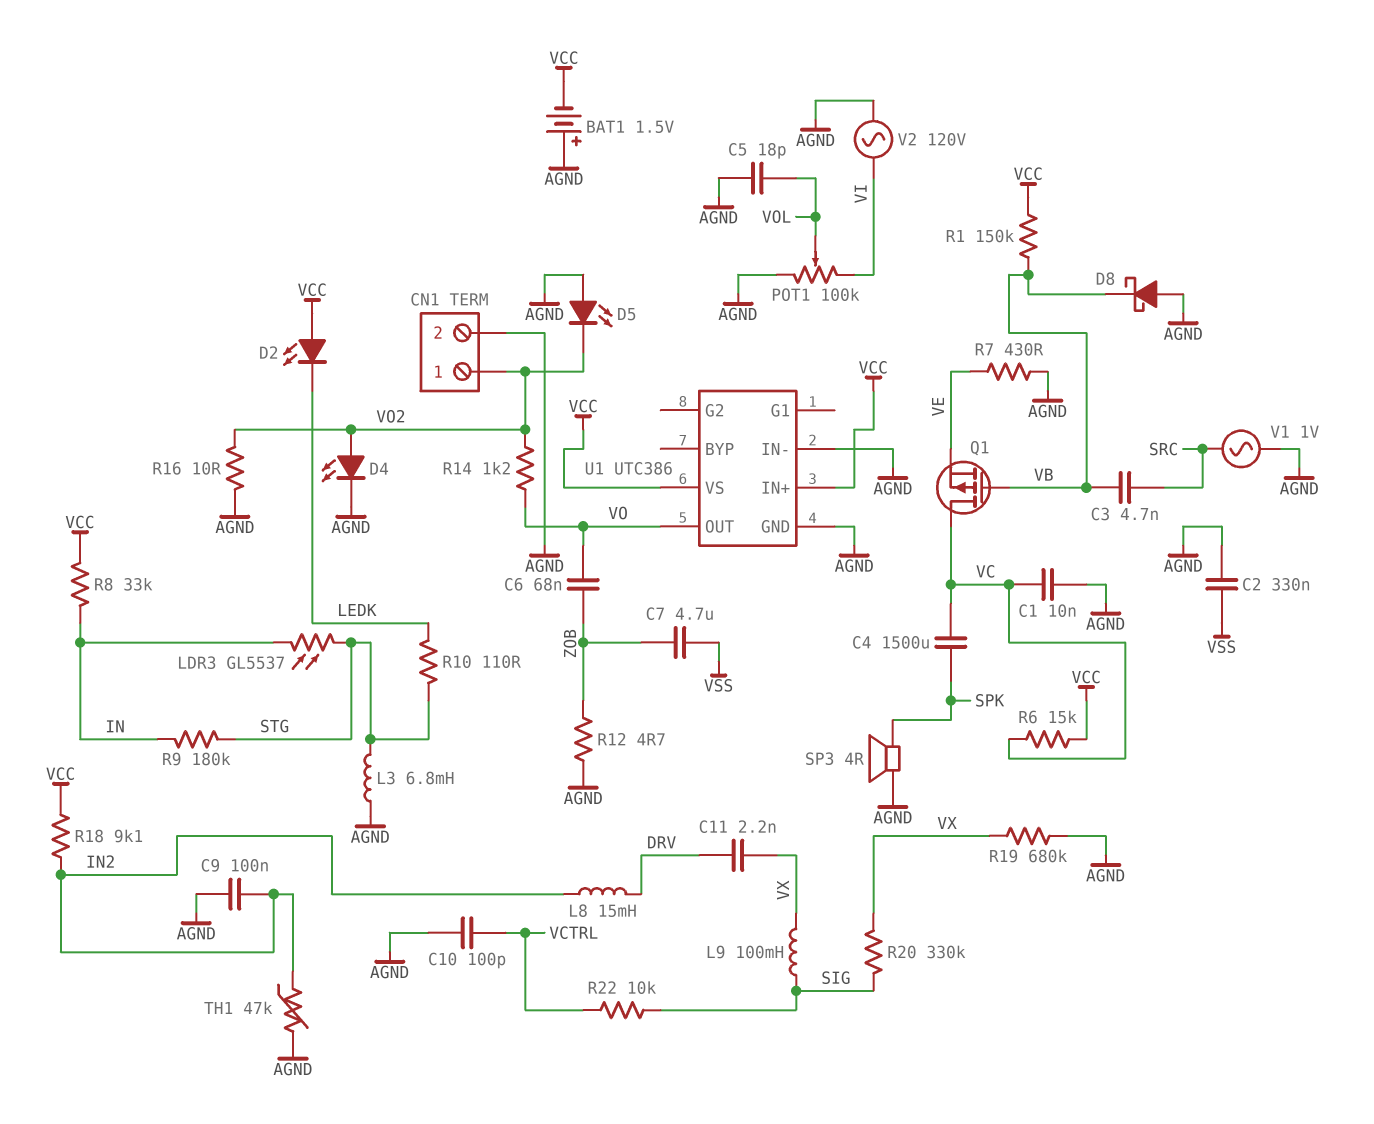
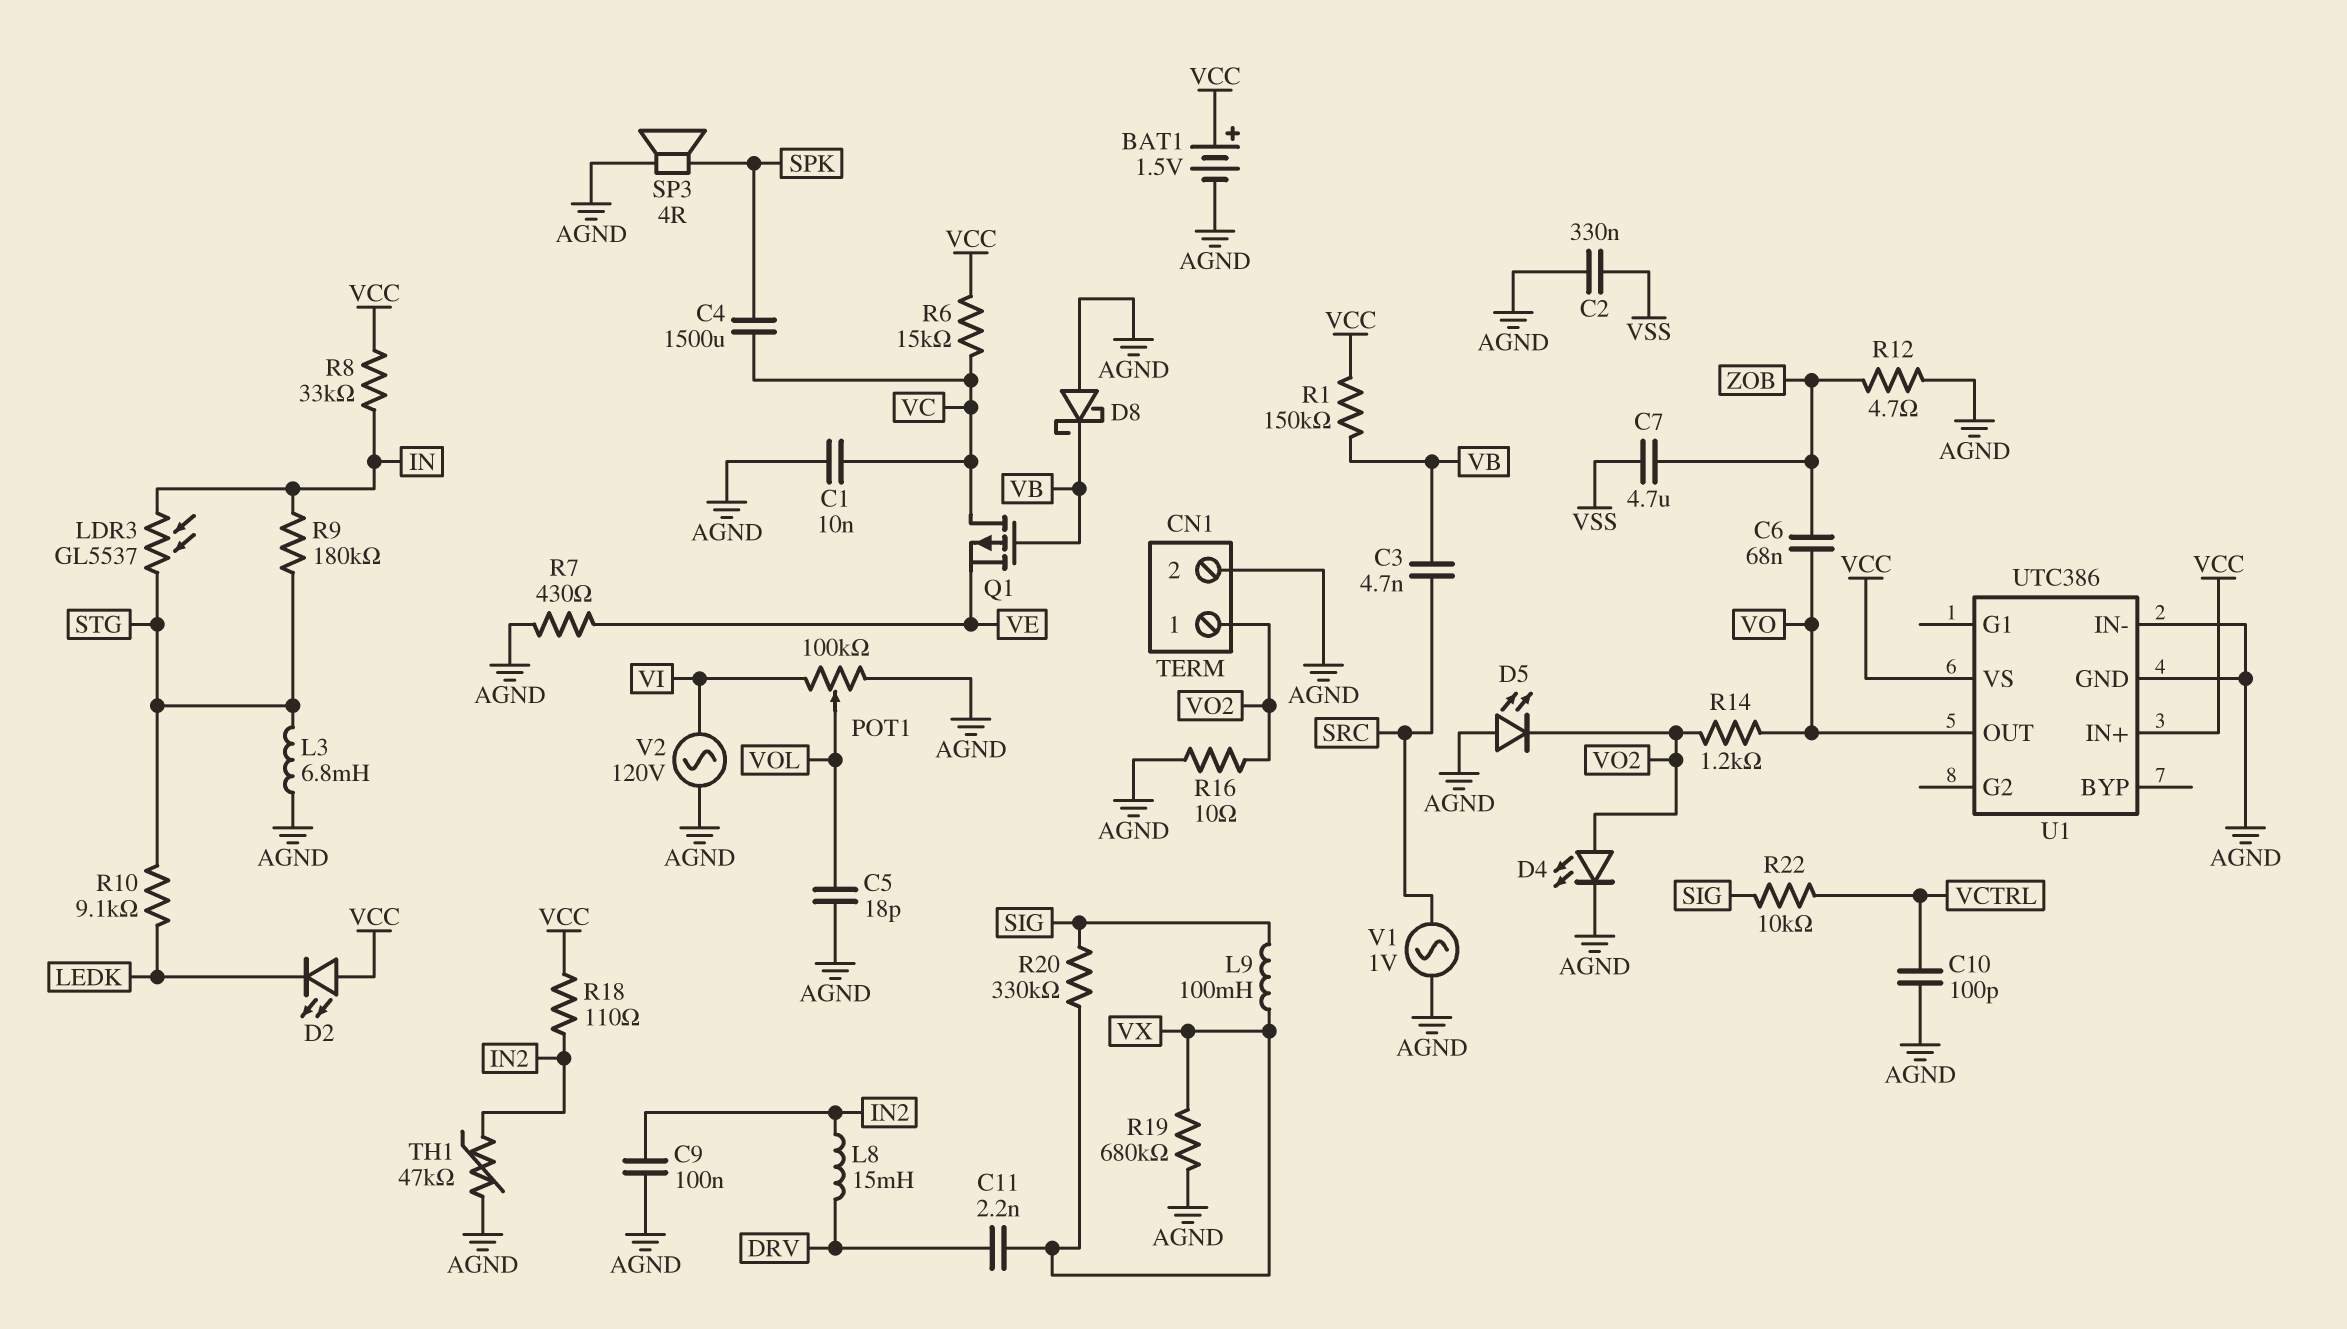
BAT1: 1.5V (plus AGND, minus VCC) -> 1.5V (plus VCC, minus AGND)
R10: 110 (LEDK, STG) -> 9.1k (LEDK, STG)
R18: 9.1k (IN2, VCC) -> 110 (IN2, VCC)

